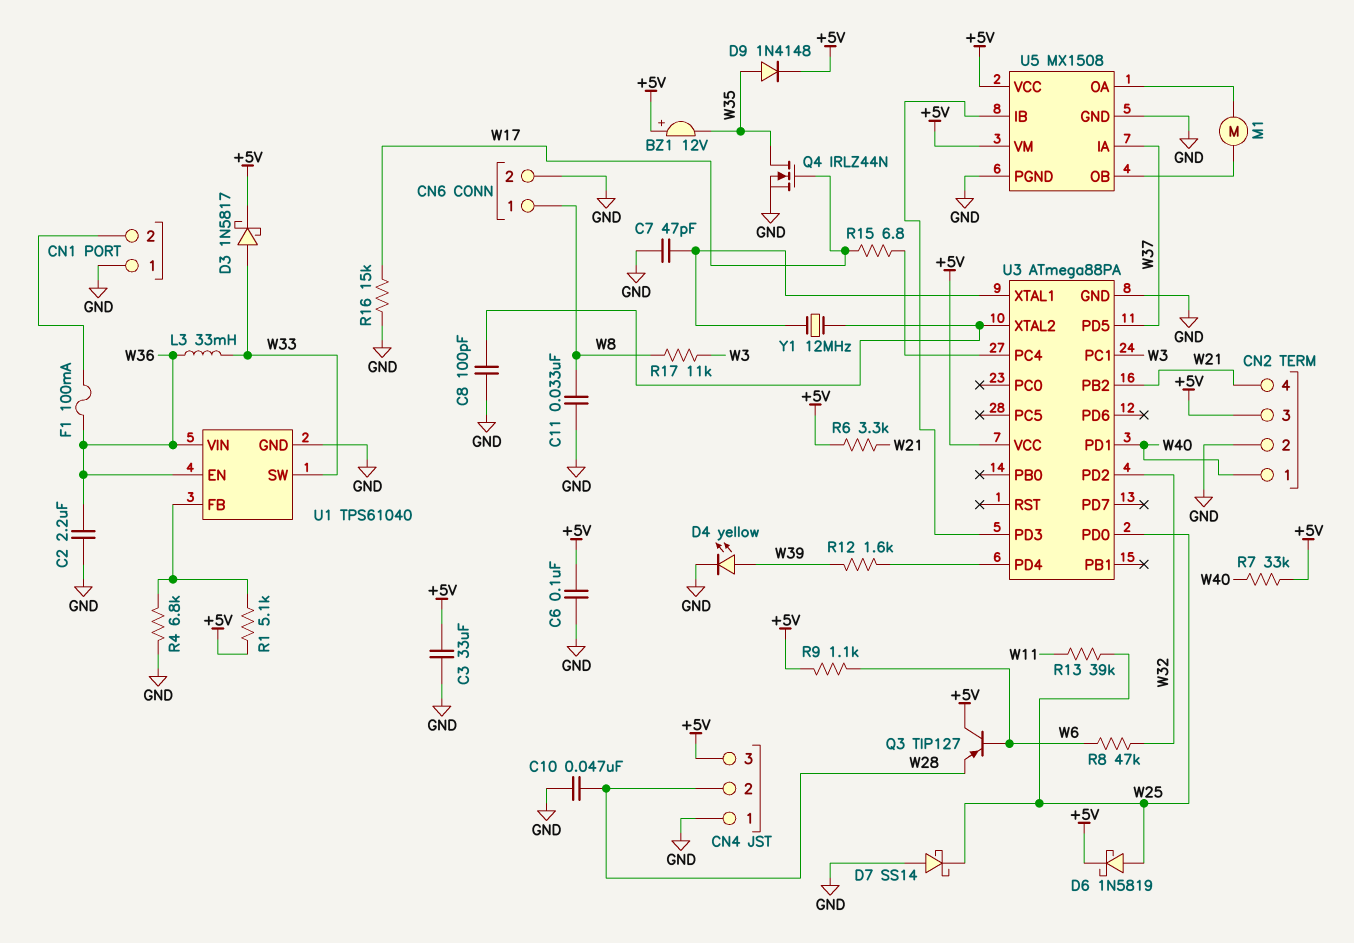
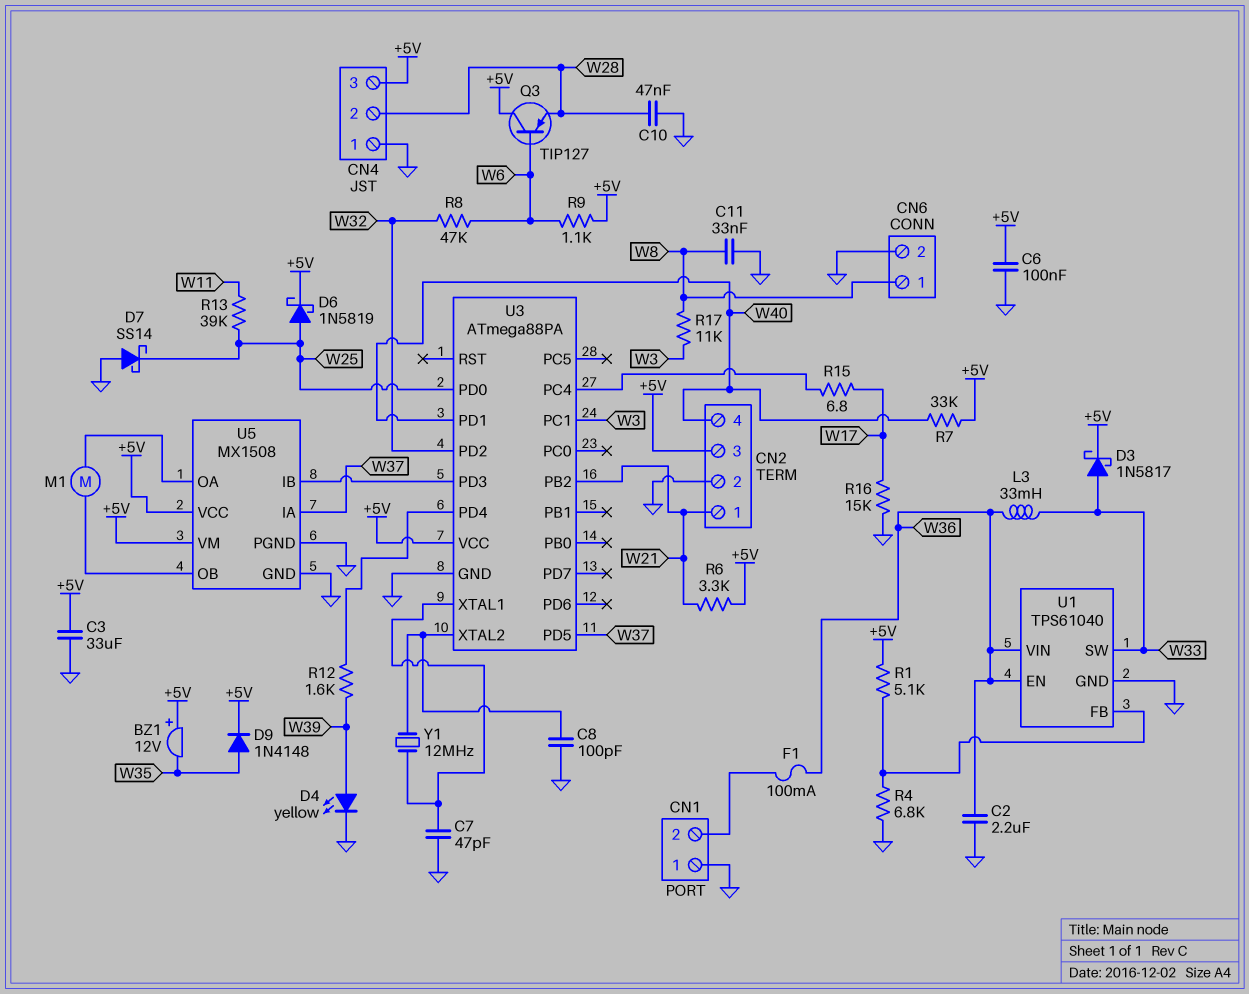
CN2 pin 1: W40 -> W21
CN2 pin 4: W21 -> W40
Q4: NMOS IRLZ44N (G W17, D W35, S GND) -> none

